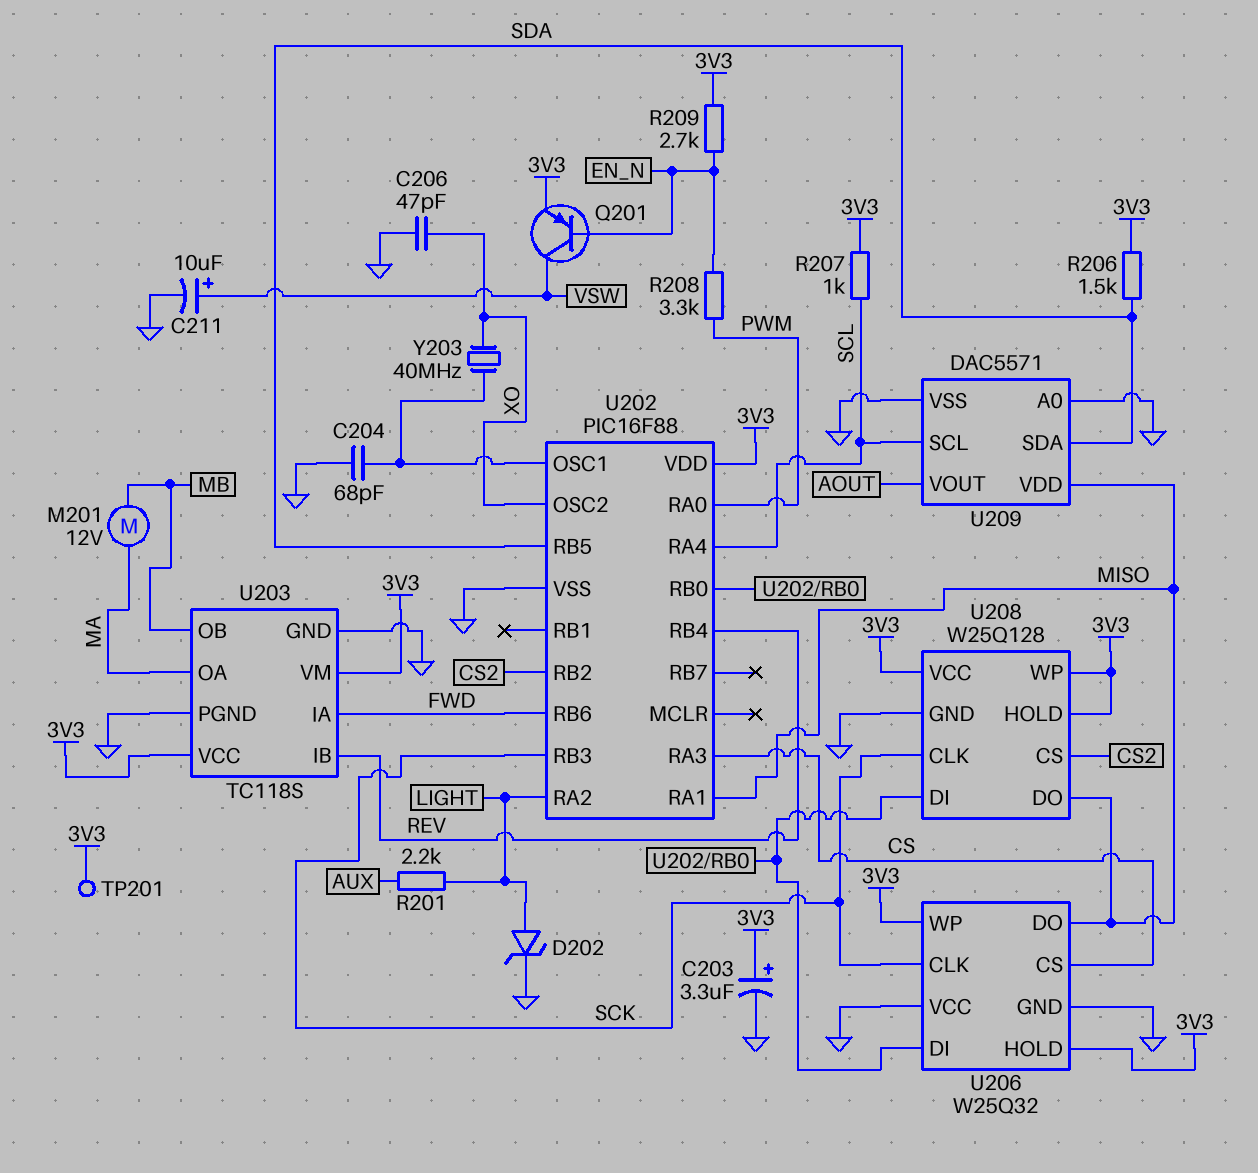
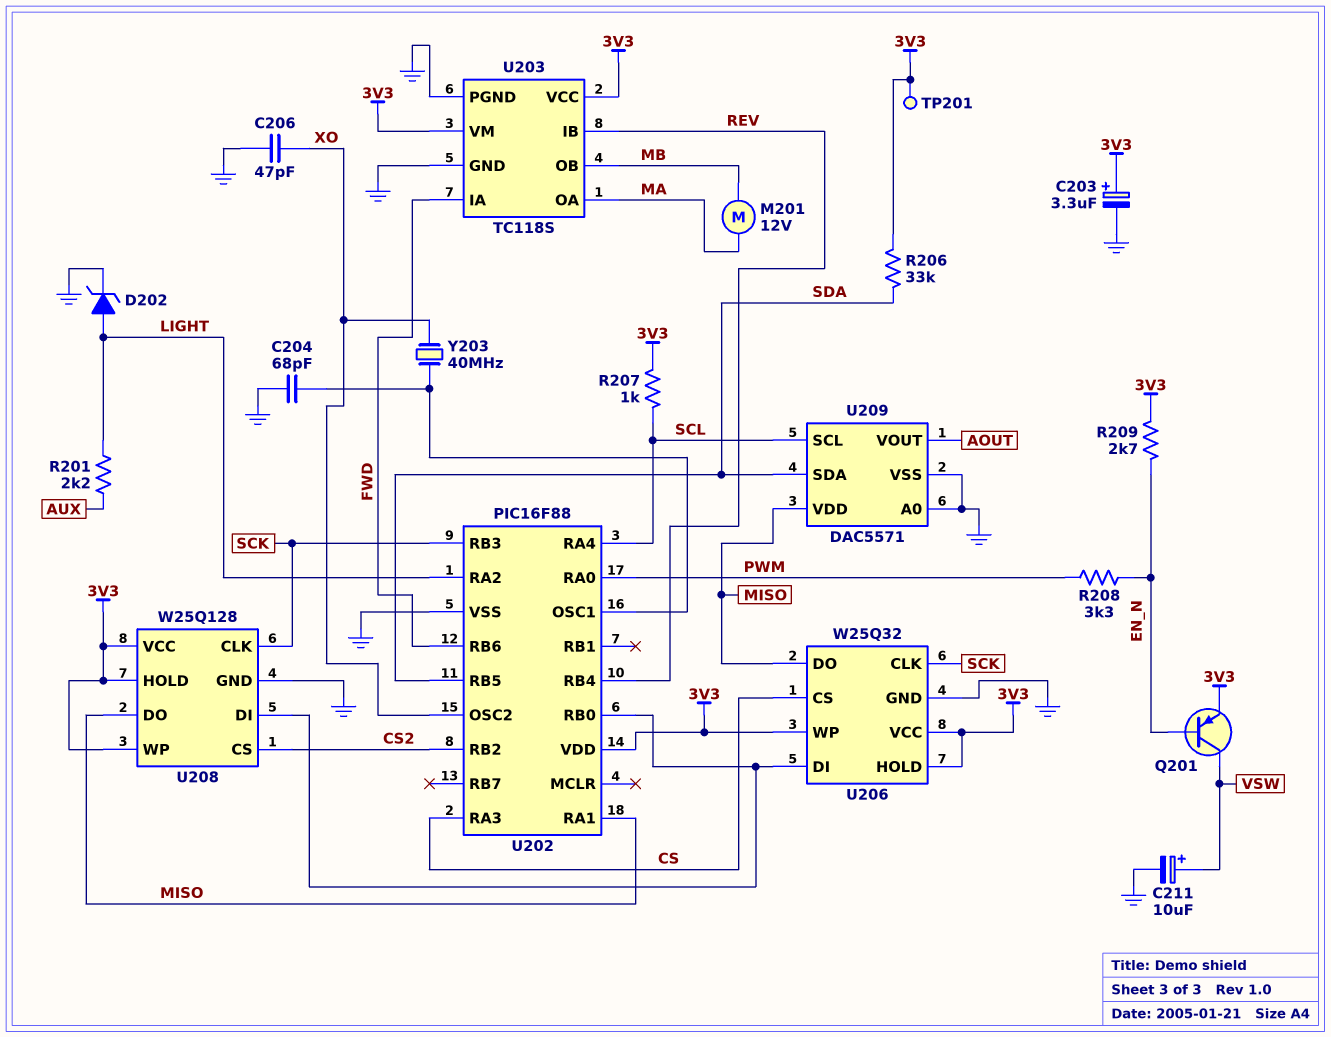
R206: 1.5k (3V3, SDA) -> 33k (3V3, SDA)
U206 pin VCC: GND -> 3V3

